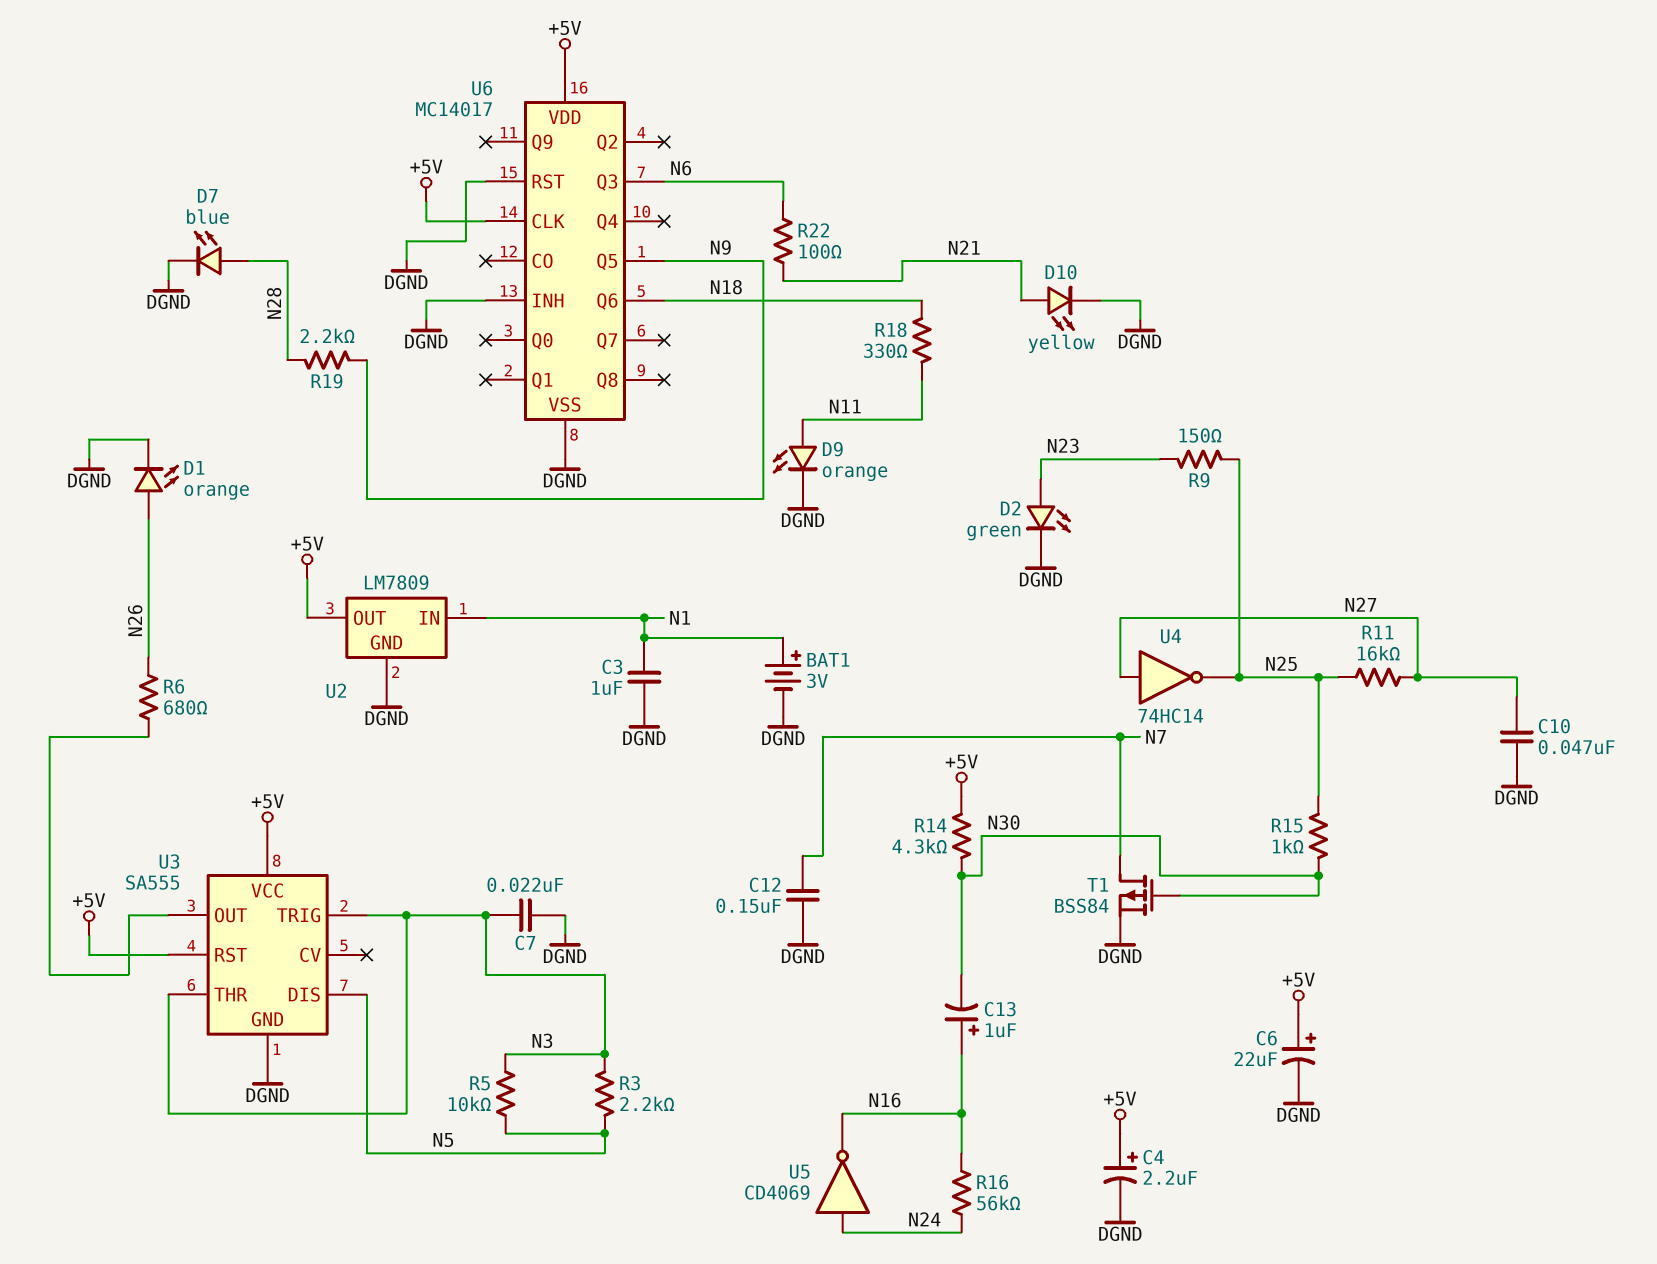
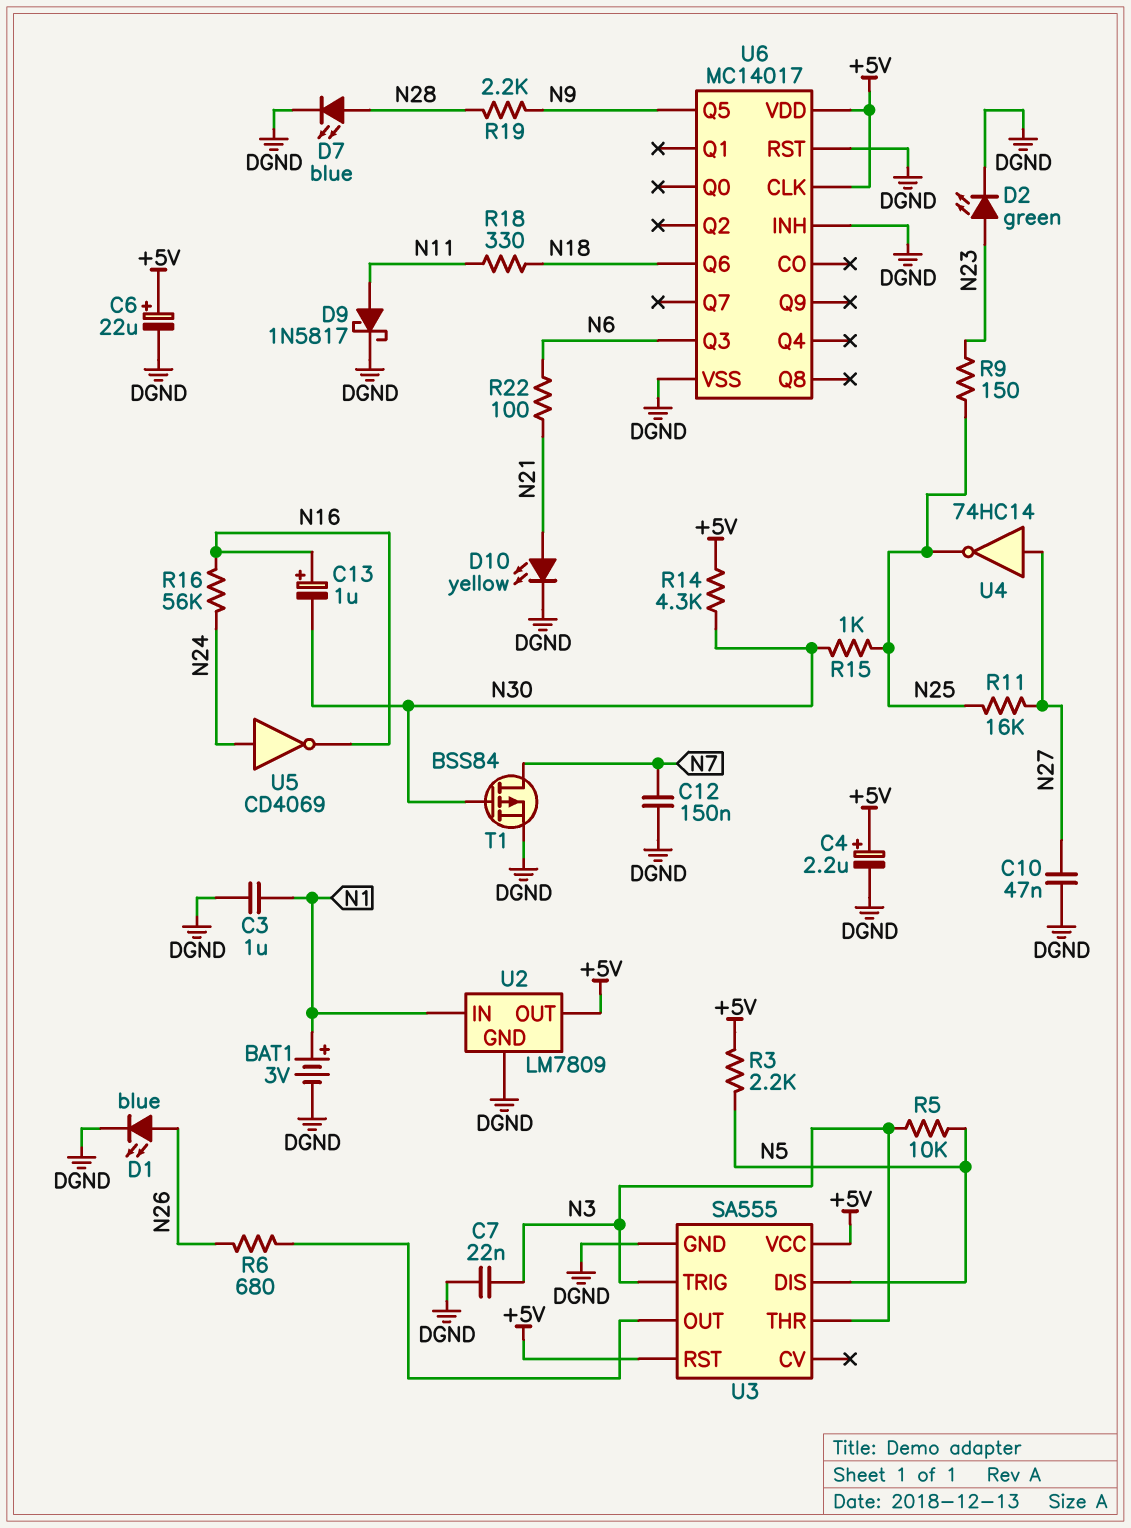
D1: LED orange (A N26, K DGND) -> LED blue (A N26, K DGND)
D9: LED orange (A N11, K DGND) -> schottky 1N5817 (A N11, K DGND)
R3: 2.2k (N3, N5) -> 2.2k (+5V, N5)

